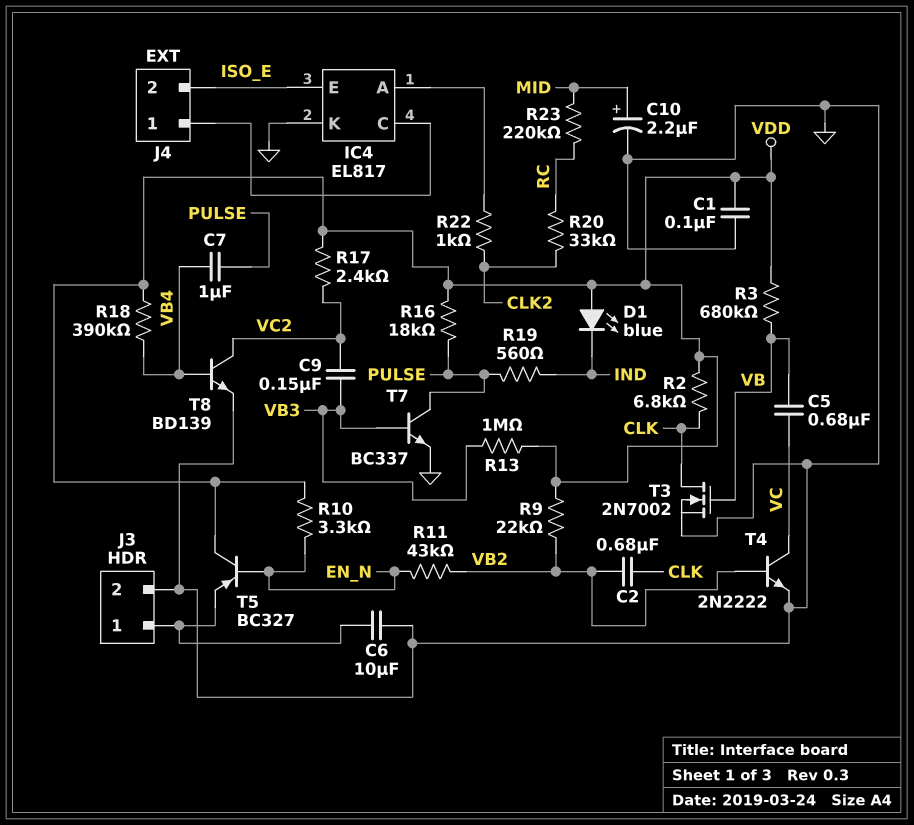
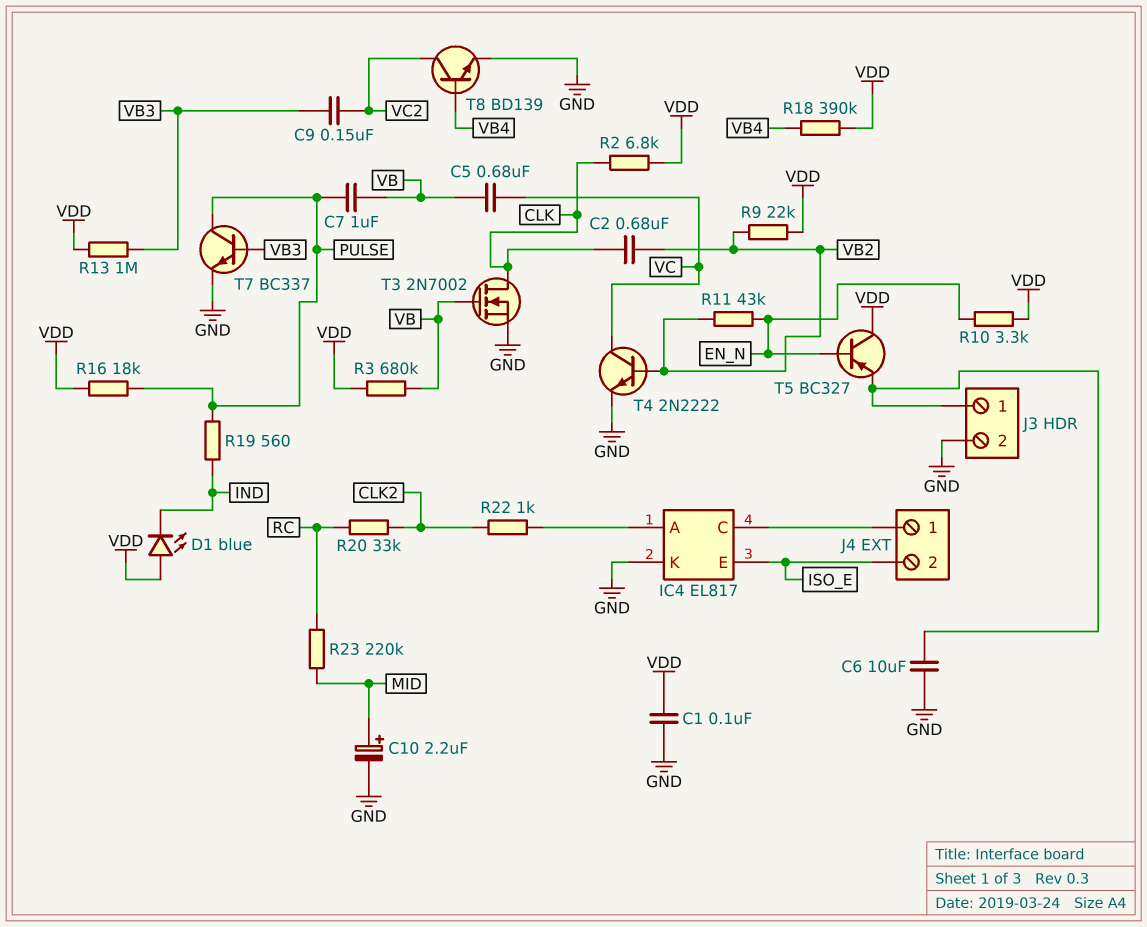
C7: 1uF (PULSE, VB4) -> 1uF (PULSE, VB)
R17: 2.4k (VC2, VDD) -> none

